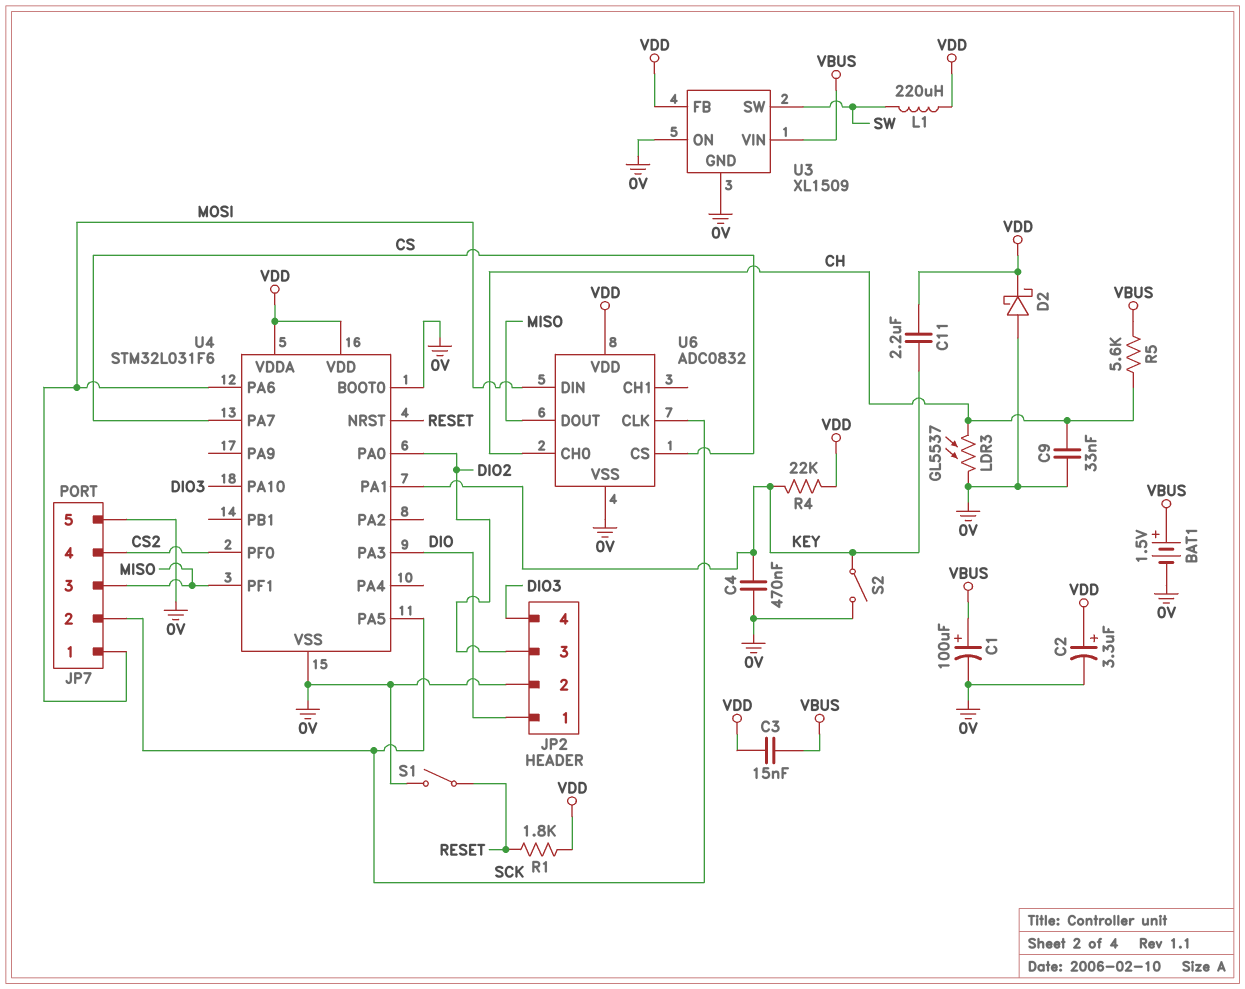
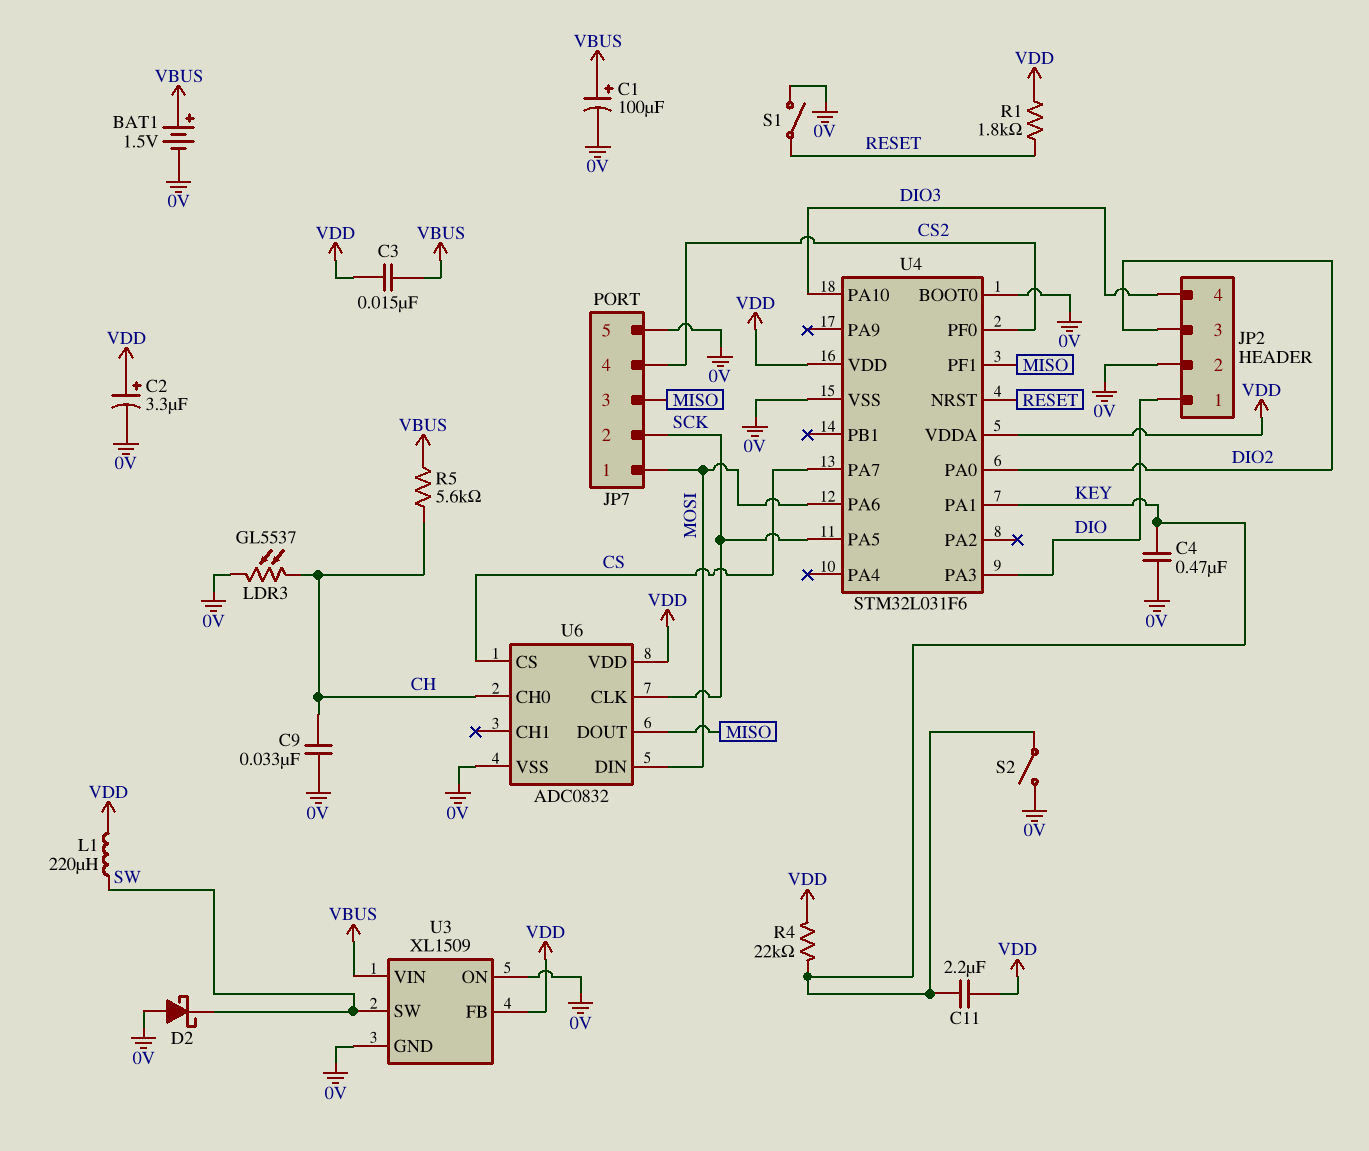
D2: schottky (A 0V, K VDD) -> schottky (A 0V, K SW)

